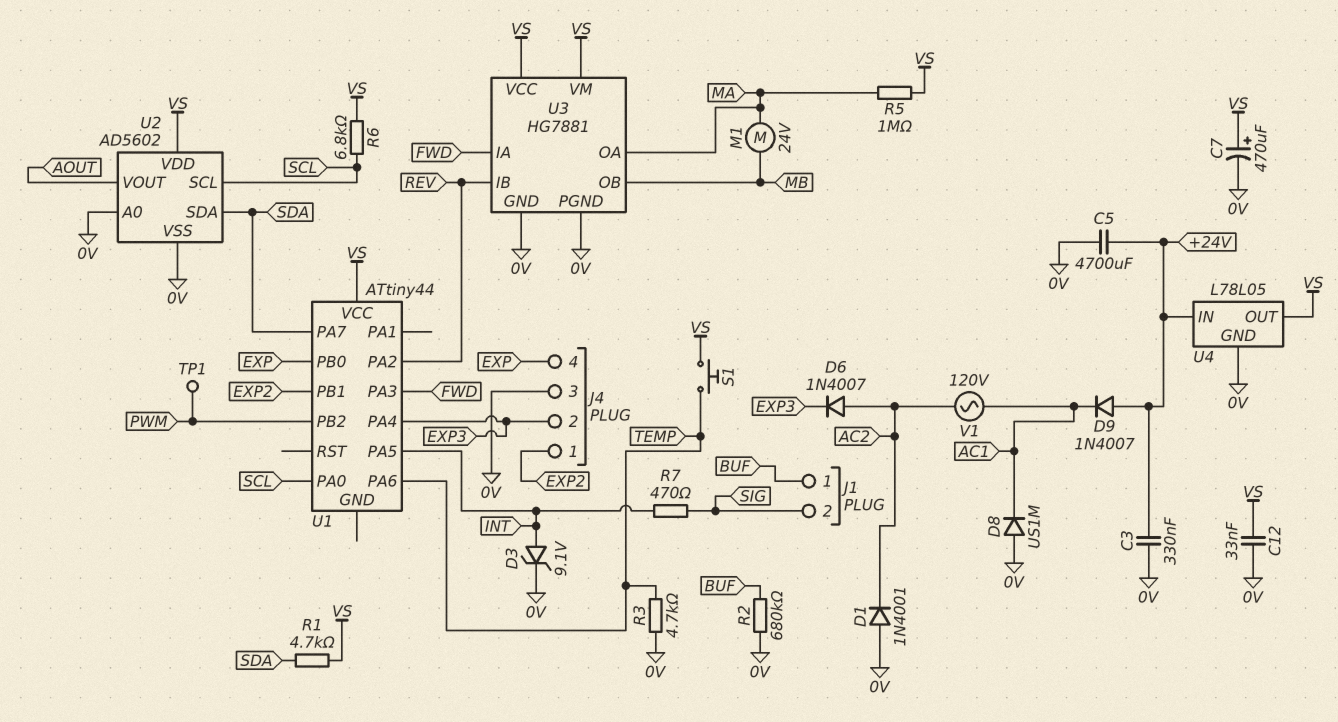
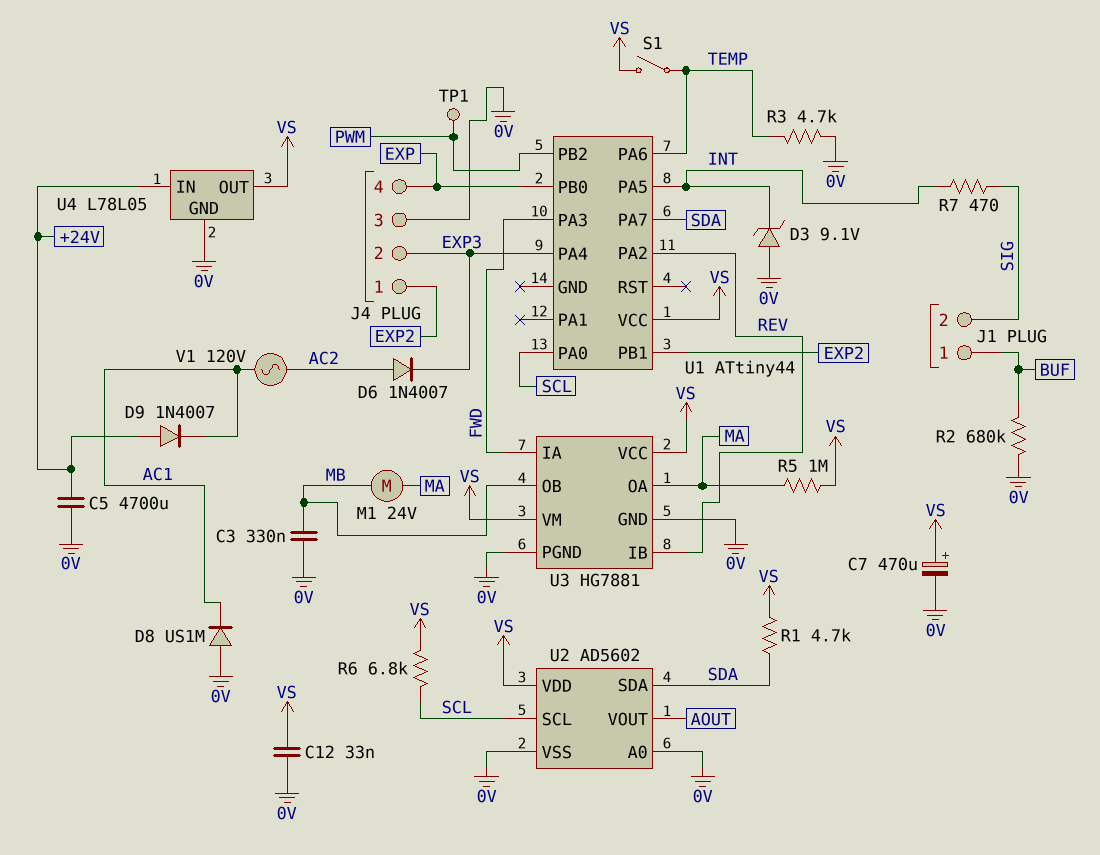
C3: 330nF (+24V, 0V) -> 330nF (0V, MB)
D1: diode 1N4001 (A 0V, K AC2) -> none
D3: zener 9.1V (A INT, K 0V) -> zener 9.1V (A 0V, K INT)
S1: button (TEMP, VS) -> switch (TEMP, VS)

